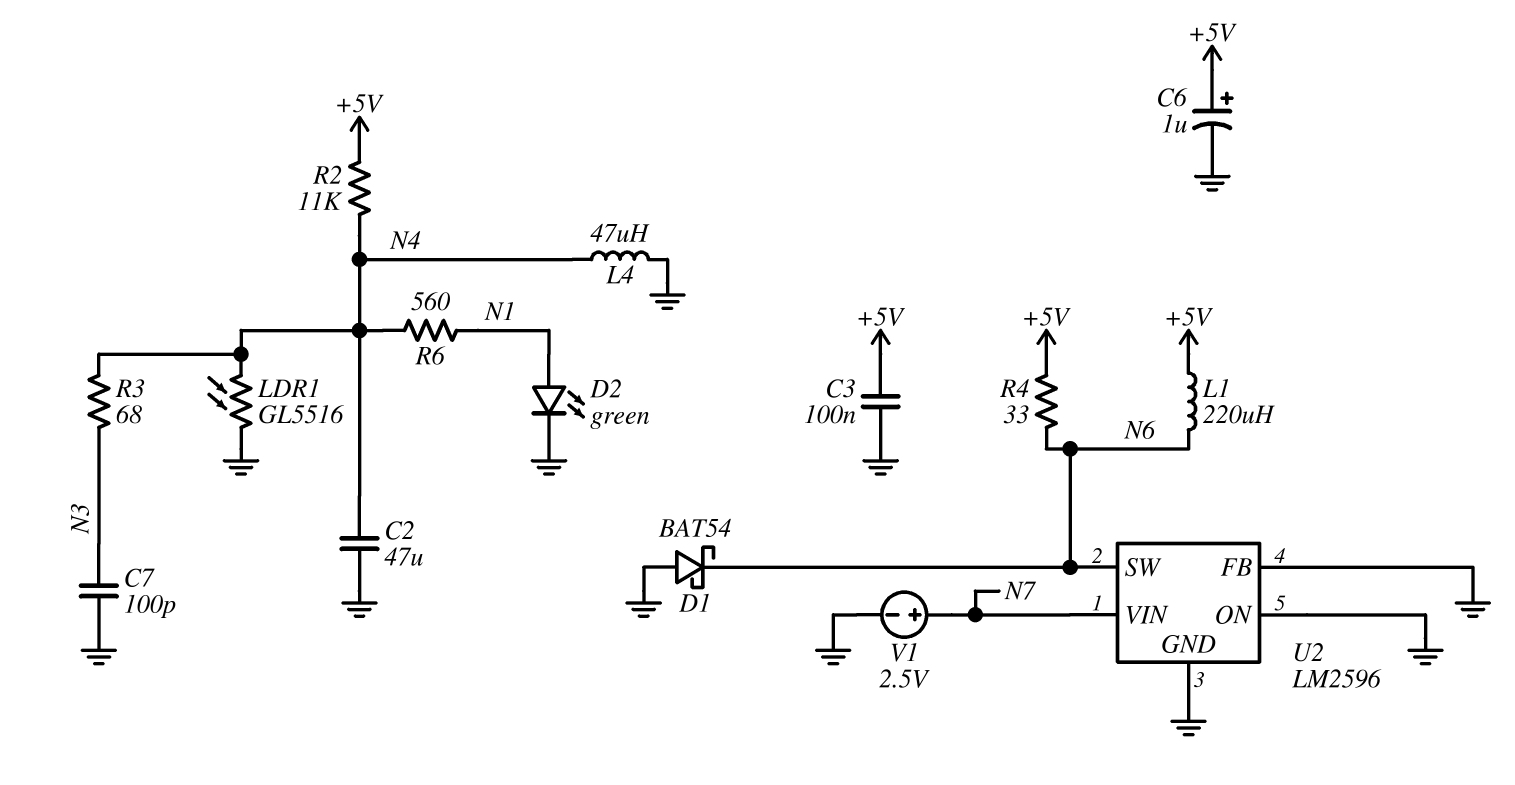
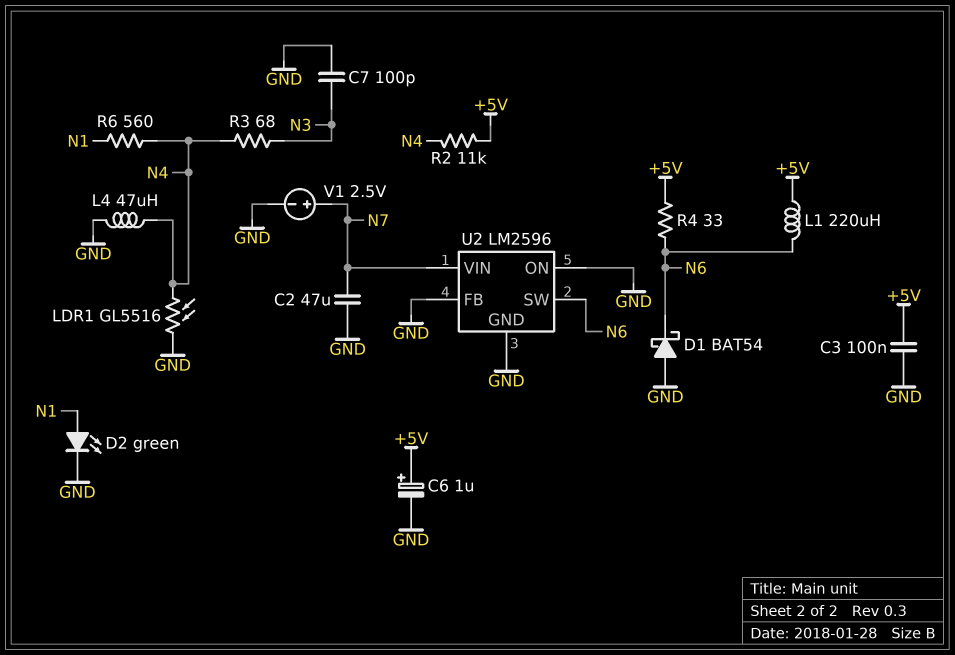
C2: 47uF (GND, N4) -> 47uF (GND, N7)

